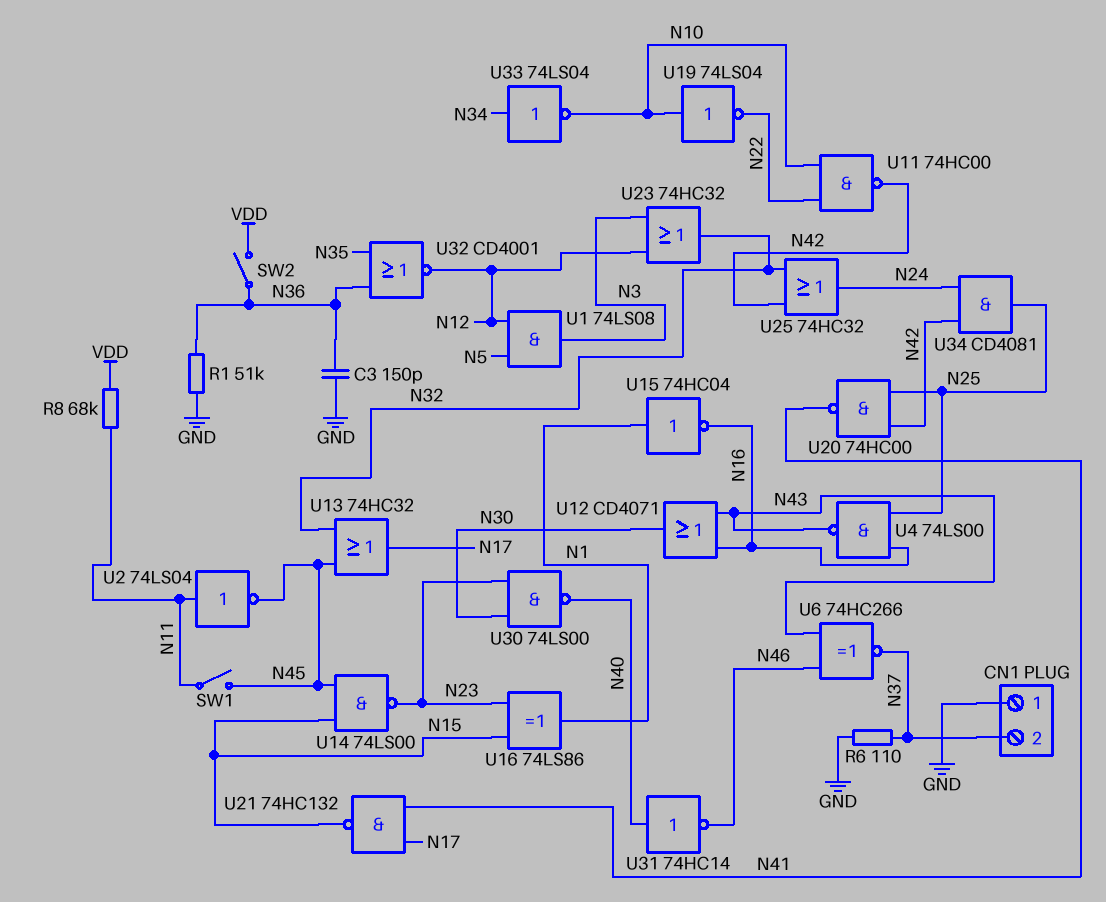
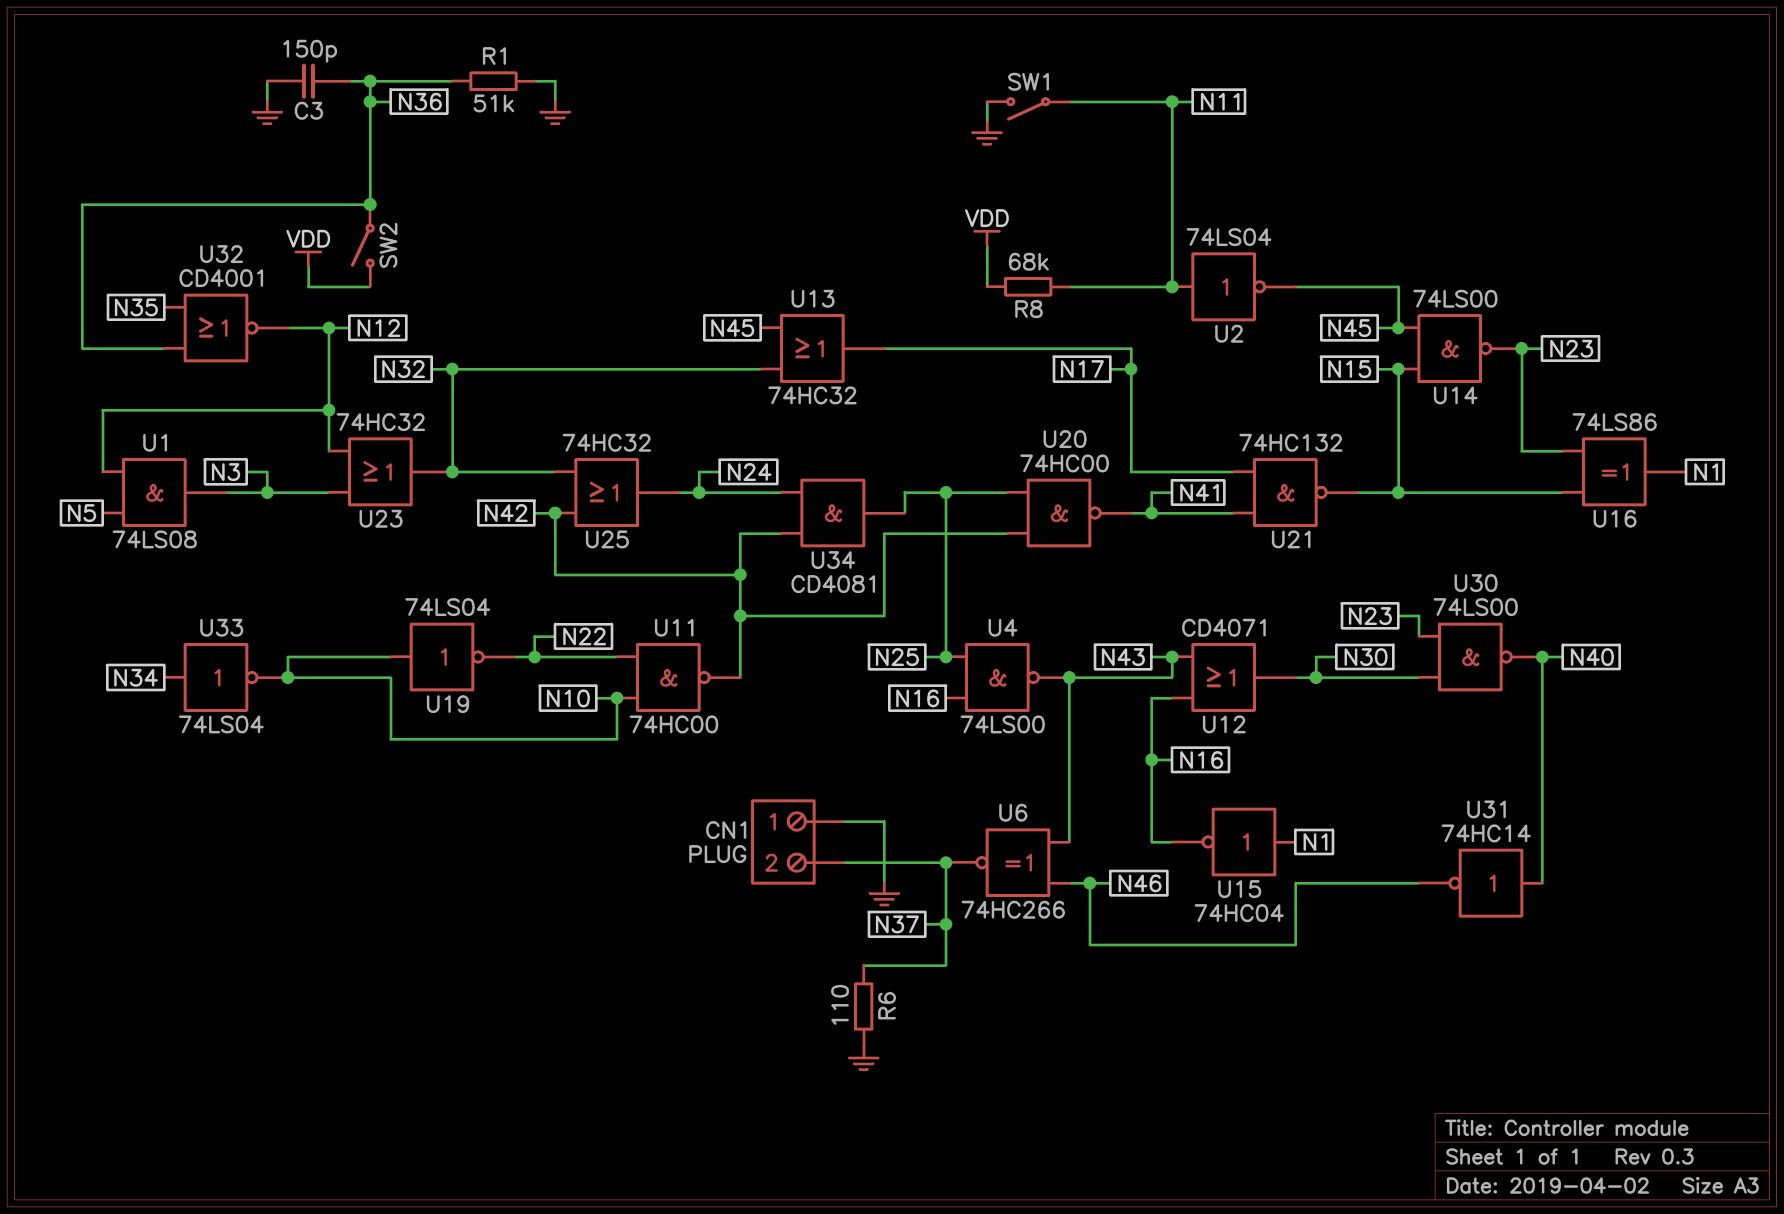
SW1: switch (N11, N45) -> switch (GND, N11)

